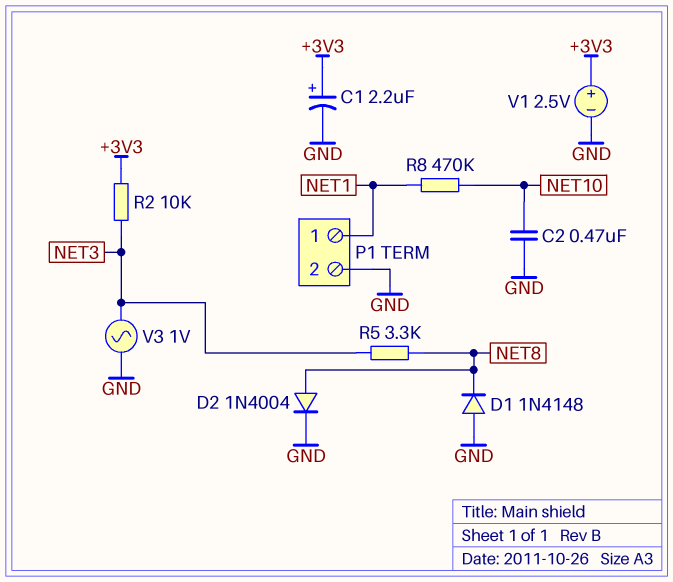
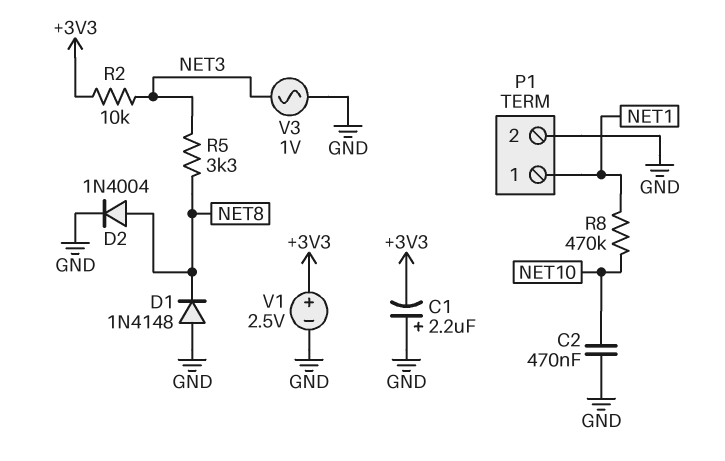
C1: 2.2uF (plus +3V3, minus GND) -> 2.2uF (plus GND, minus +3V3)

